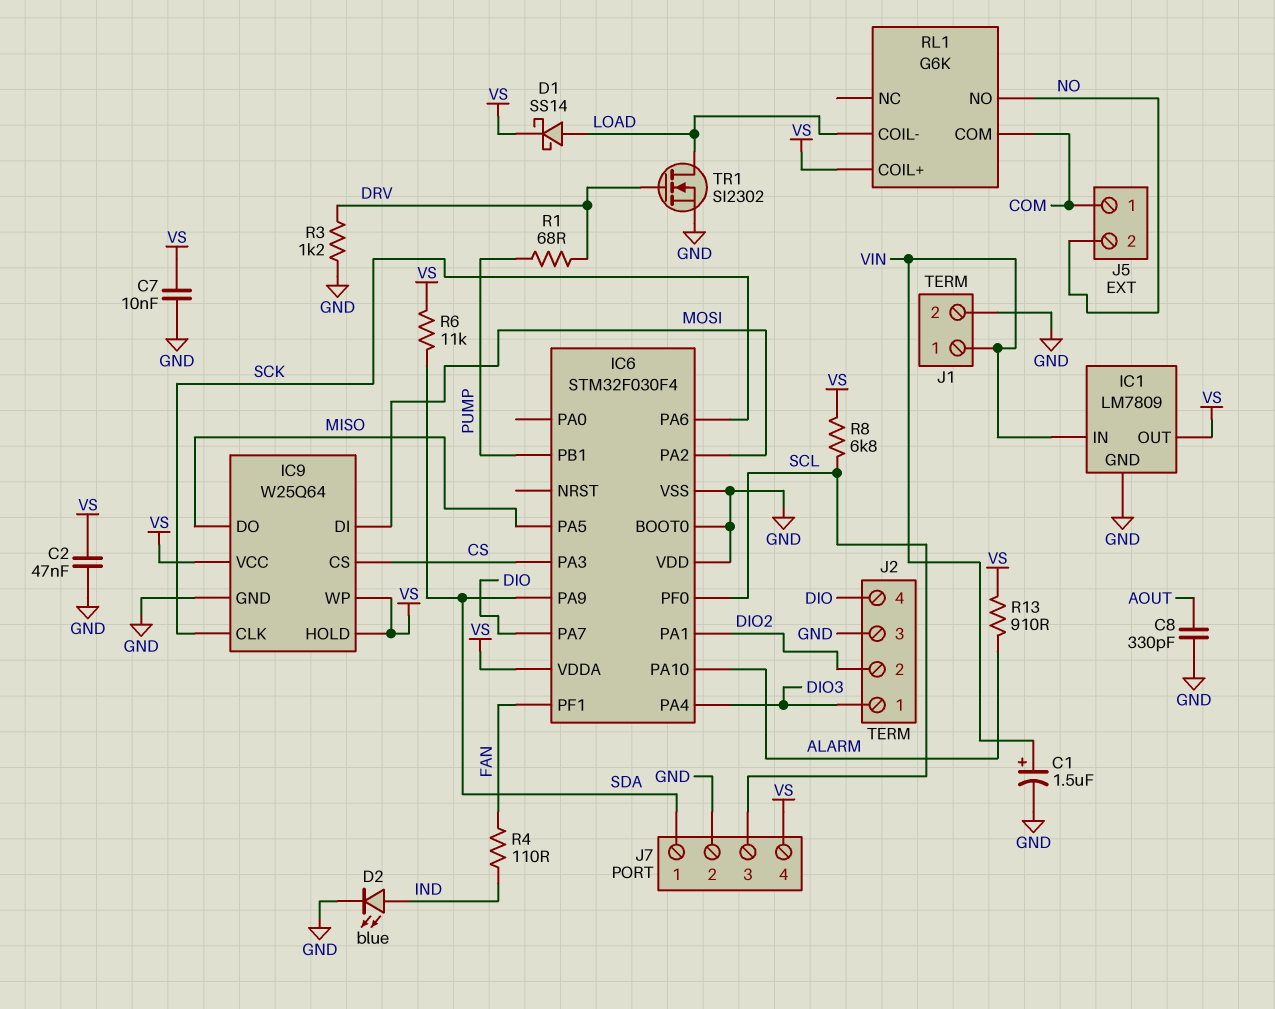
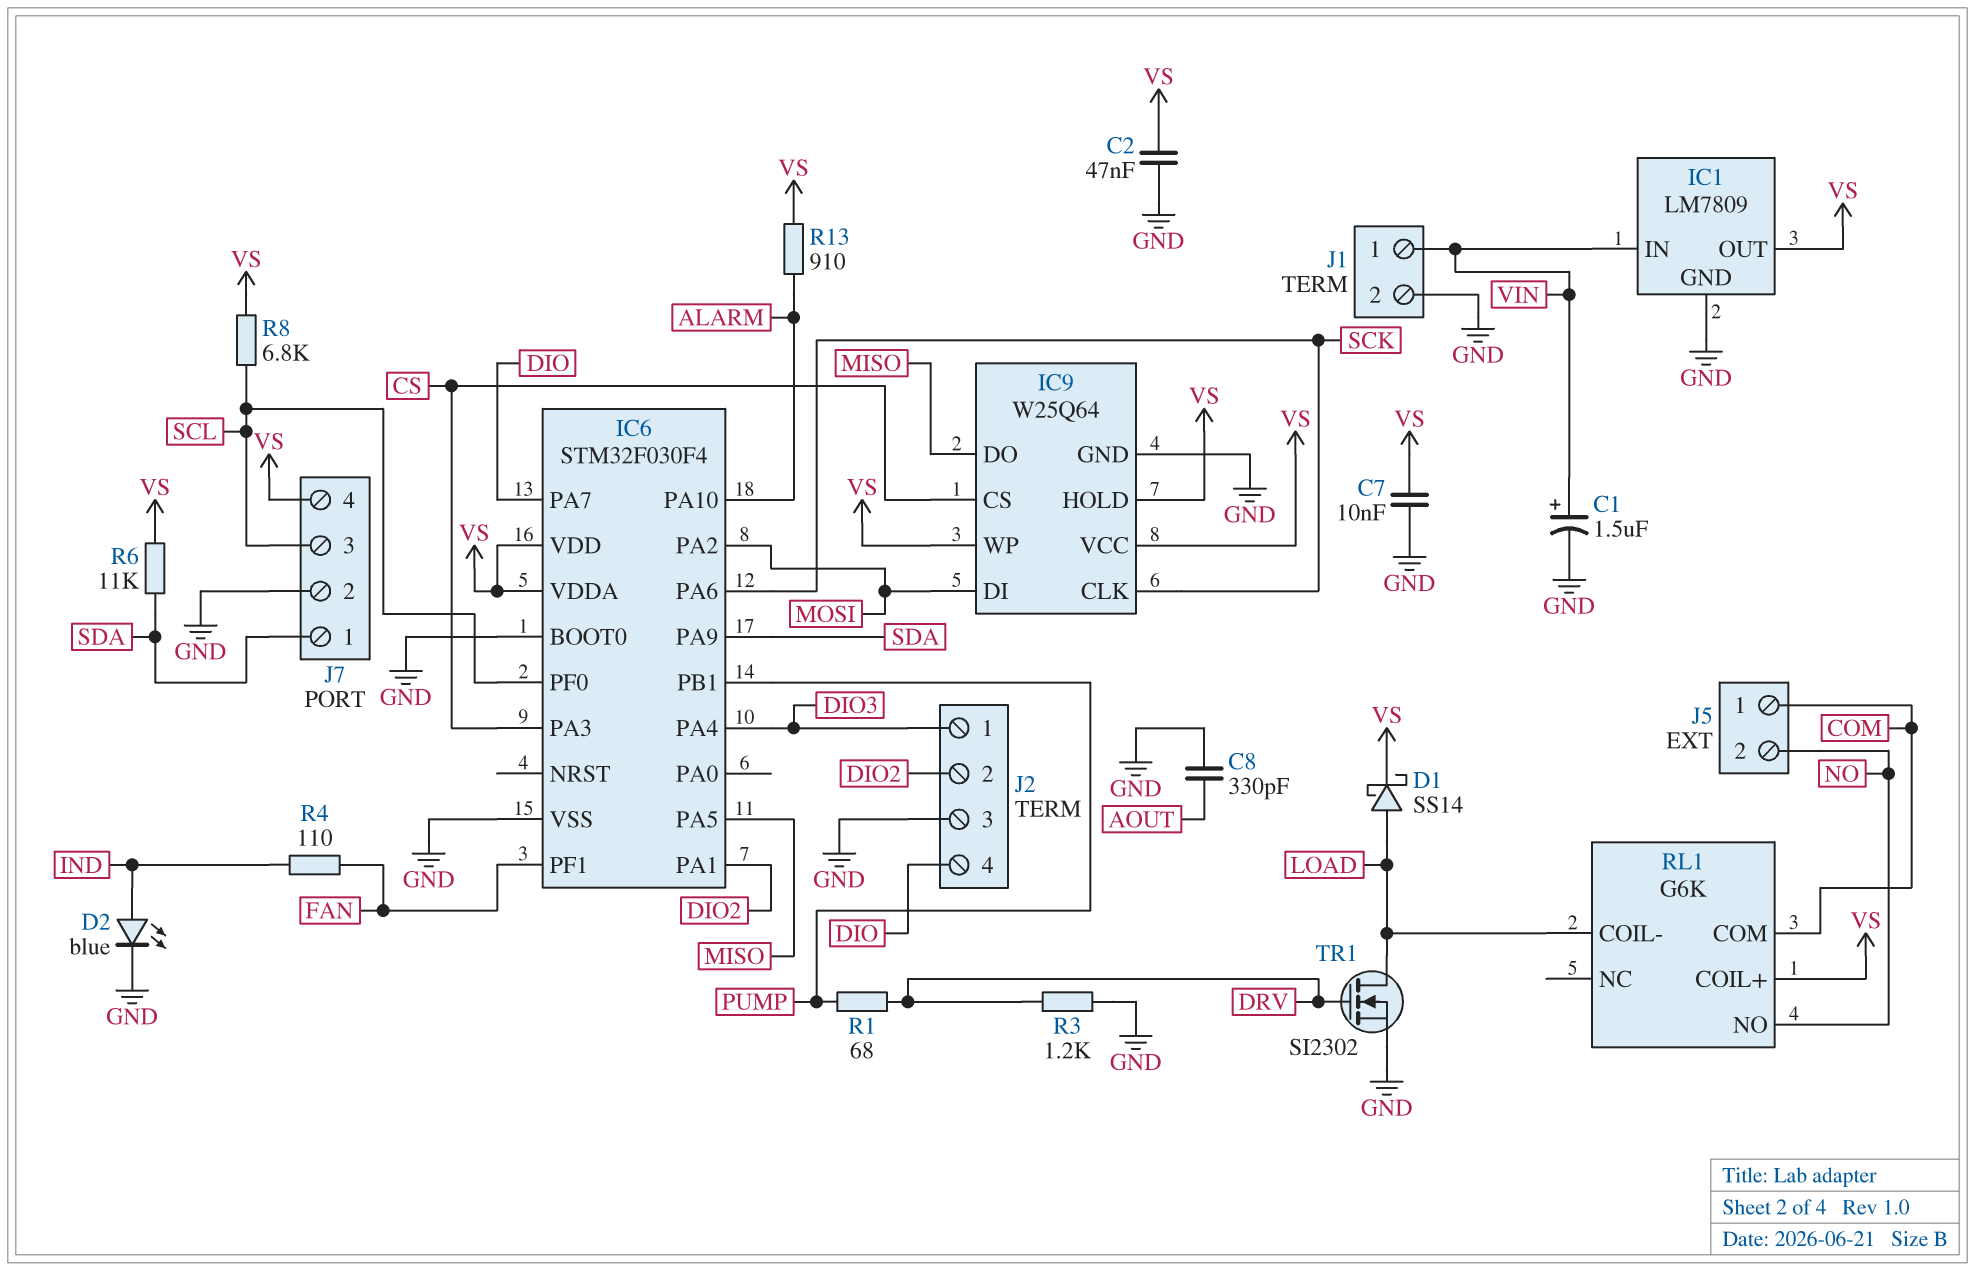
IC6 pin VDD: GND -> VS

